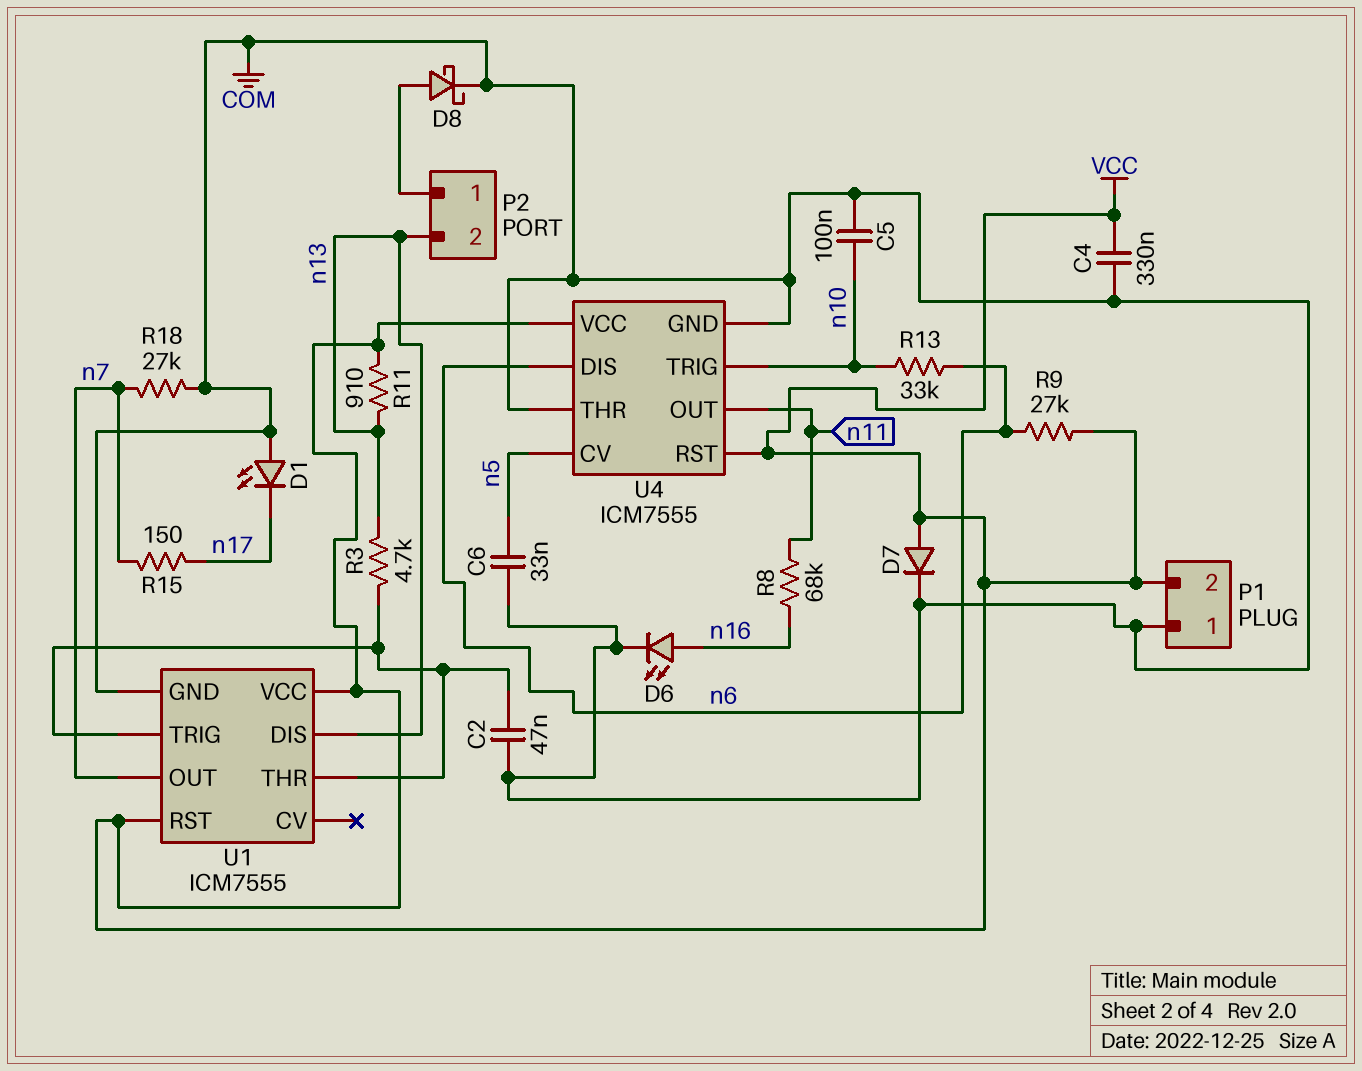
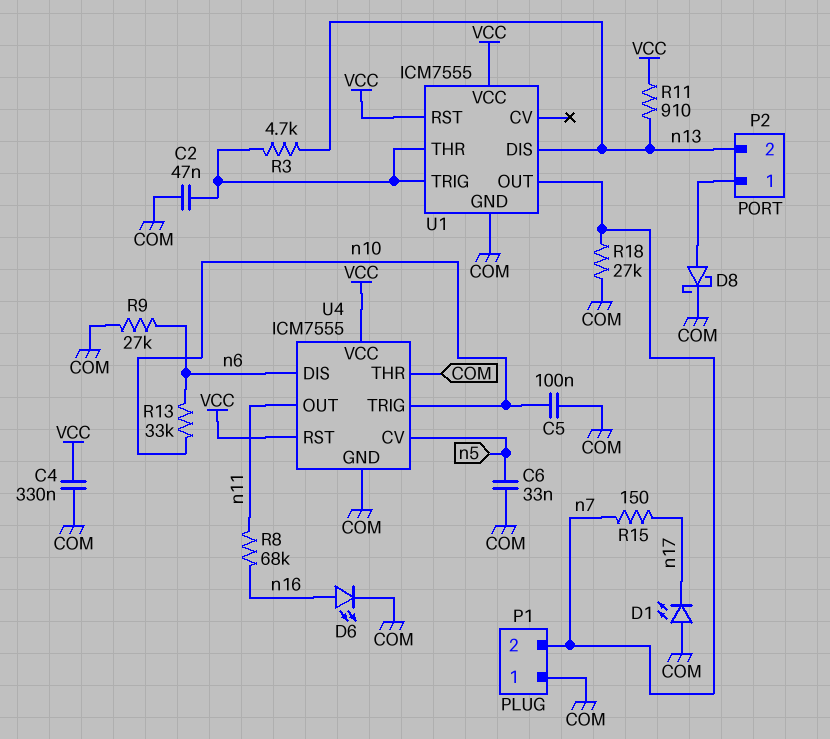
D7: diode (A VCC, K COM) -> none
P1 pin 2: VCC -> n7
R9: 27k (VCC, n6) -> 27k (COM, n6)

